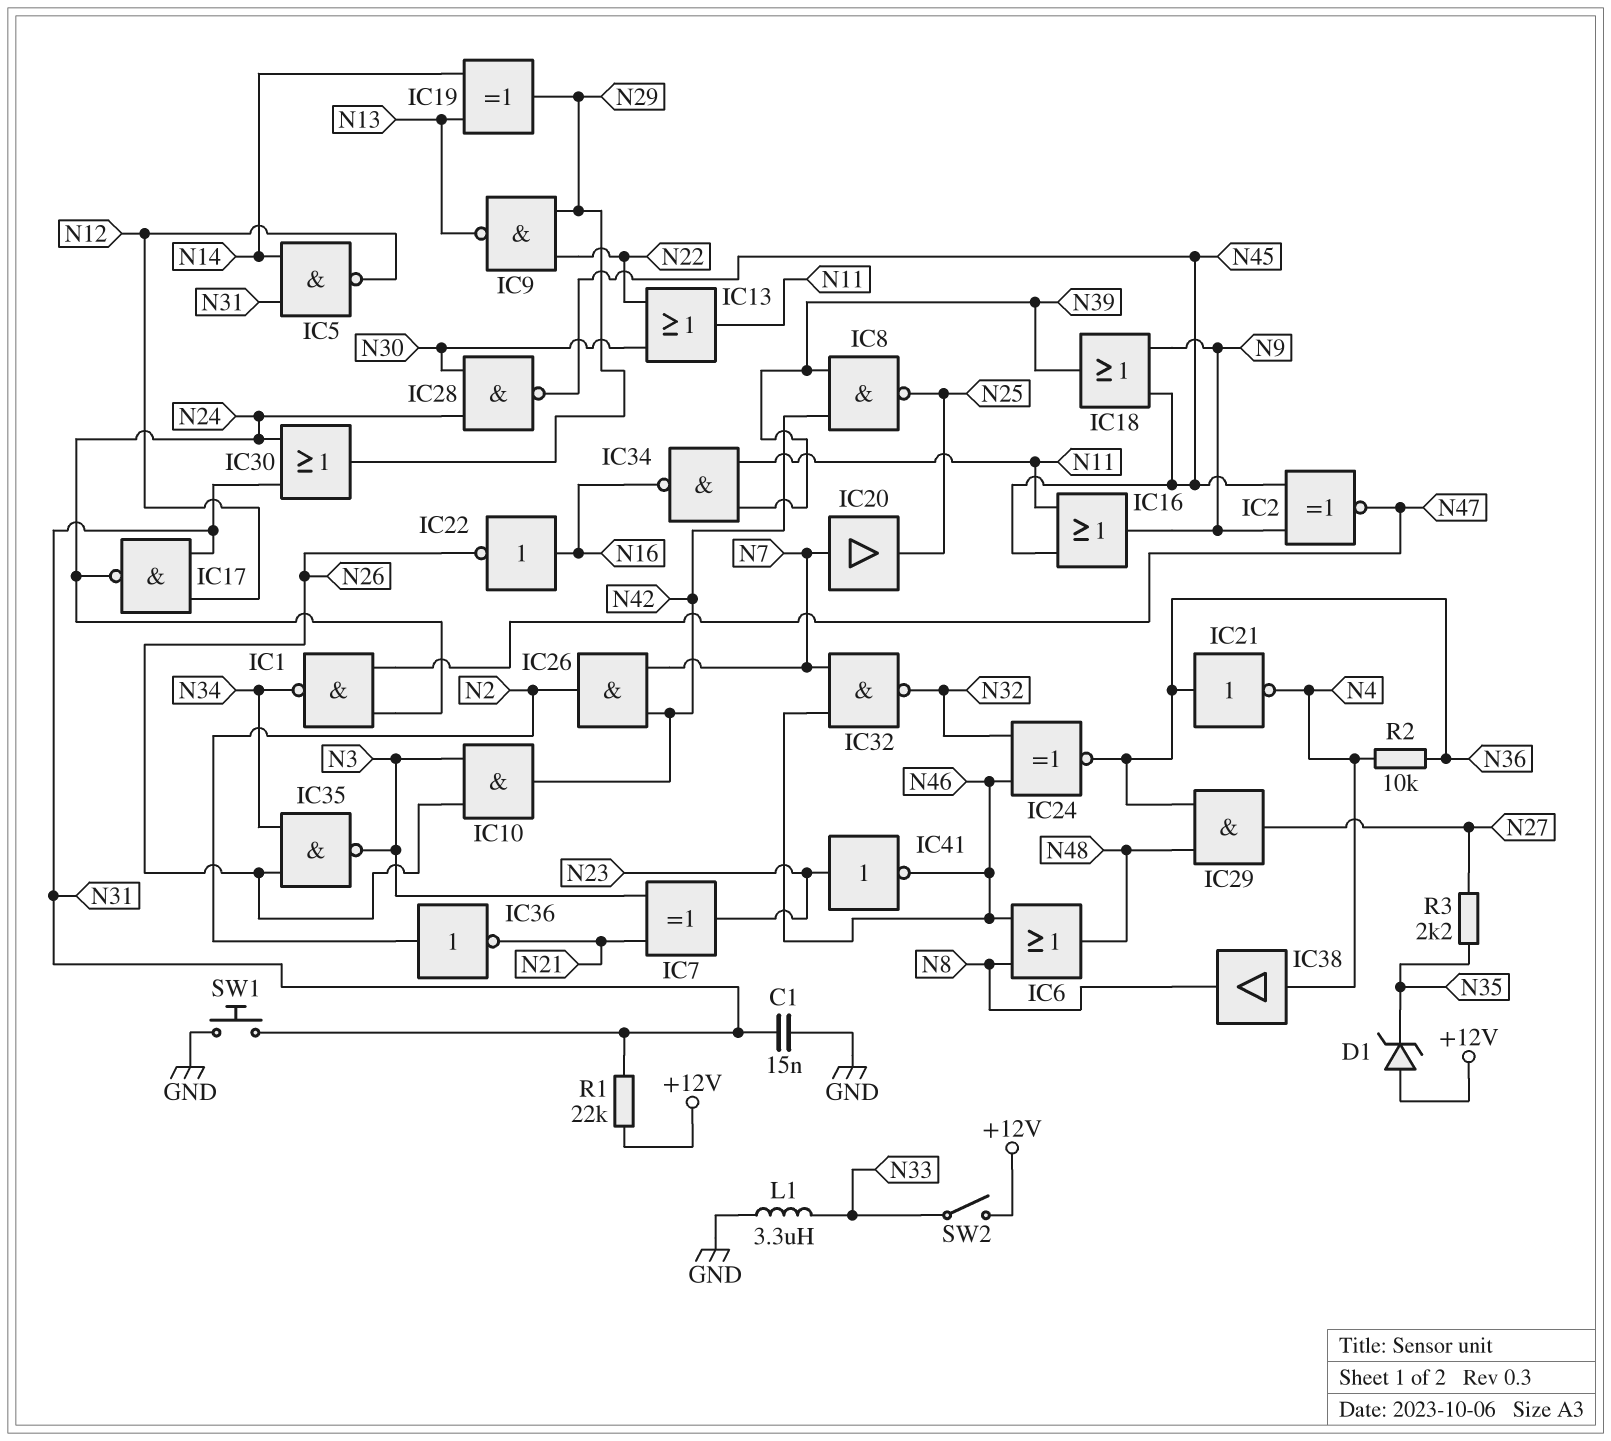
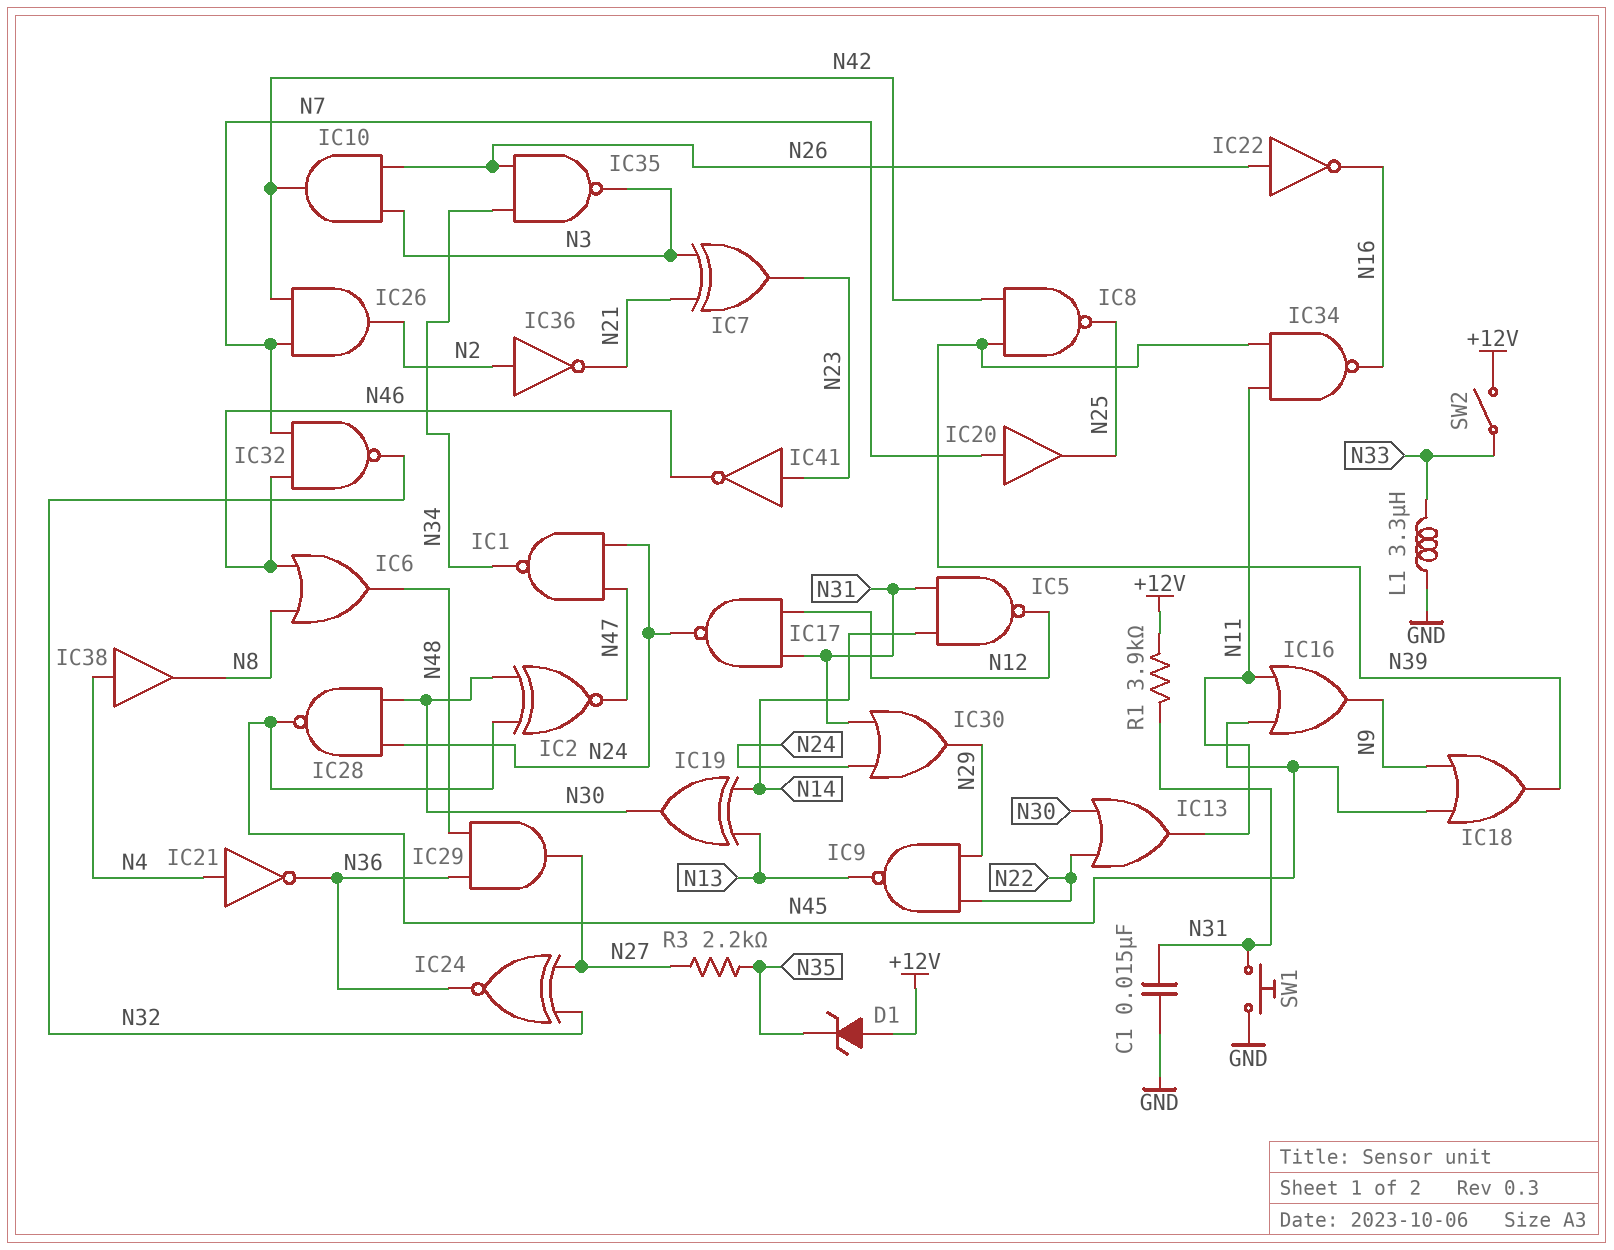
IC2: XNOR (in N9, in N45, out N47) -> XNOR (in N30, in N45, out N47)
IC19: XOR (in N13, in N14, out N29) -> XOR (in N13, in N14, out N30)
IC21: NOT (in N36, out N4) -> NOT (in N4, out N36)
IC22: NOT (in N16, out N26) -> NOT (in N26, out N16)
IC24: XNOR (in N32, in N46, out N36) -> XNOR (in N27, in N32, out N36)
R1: 22k (+12V, N31) -> 3.9k (+12V, N31)
R2: 10k (N4, N36) -> none

